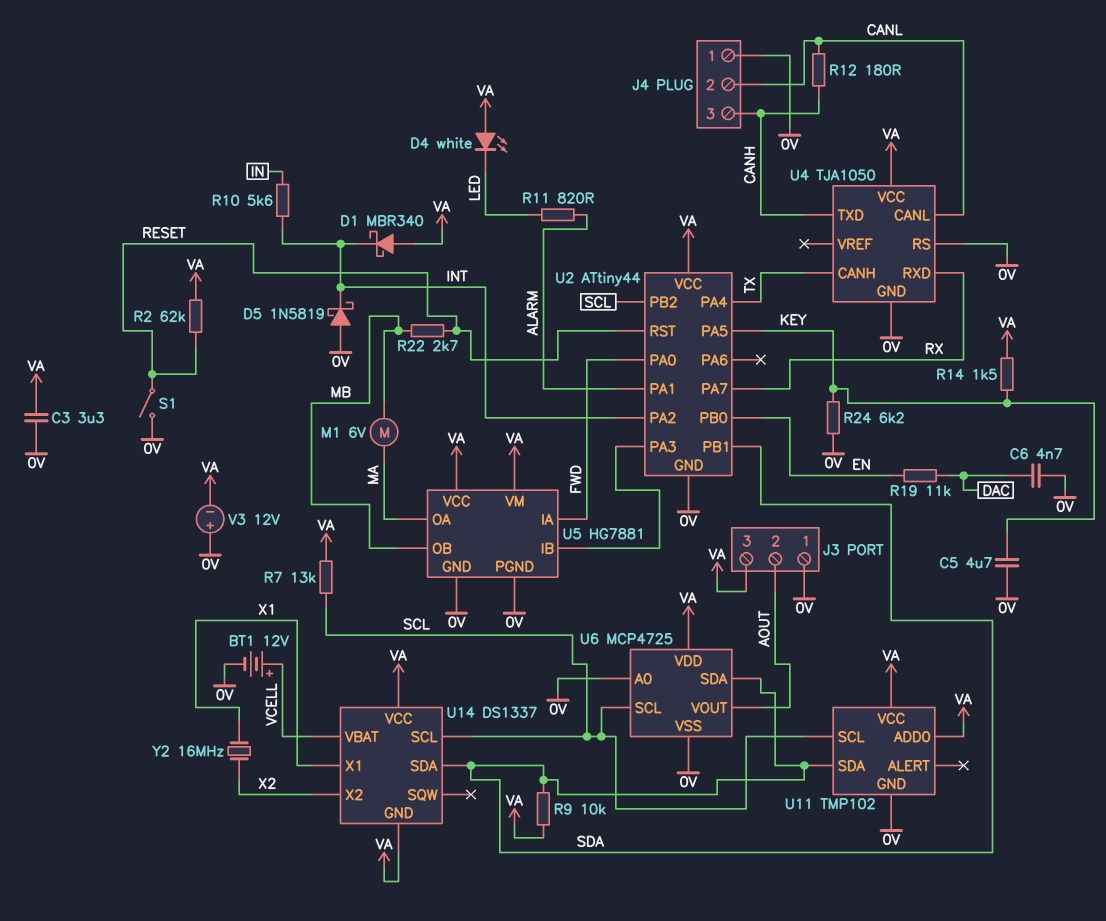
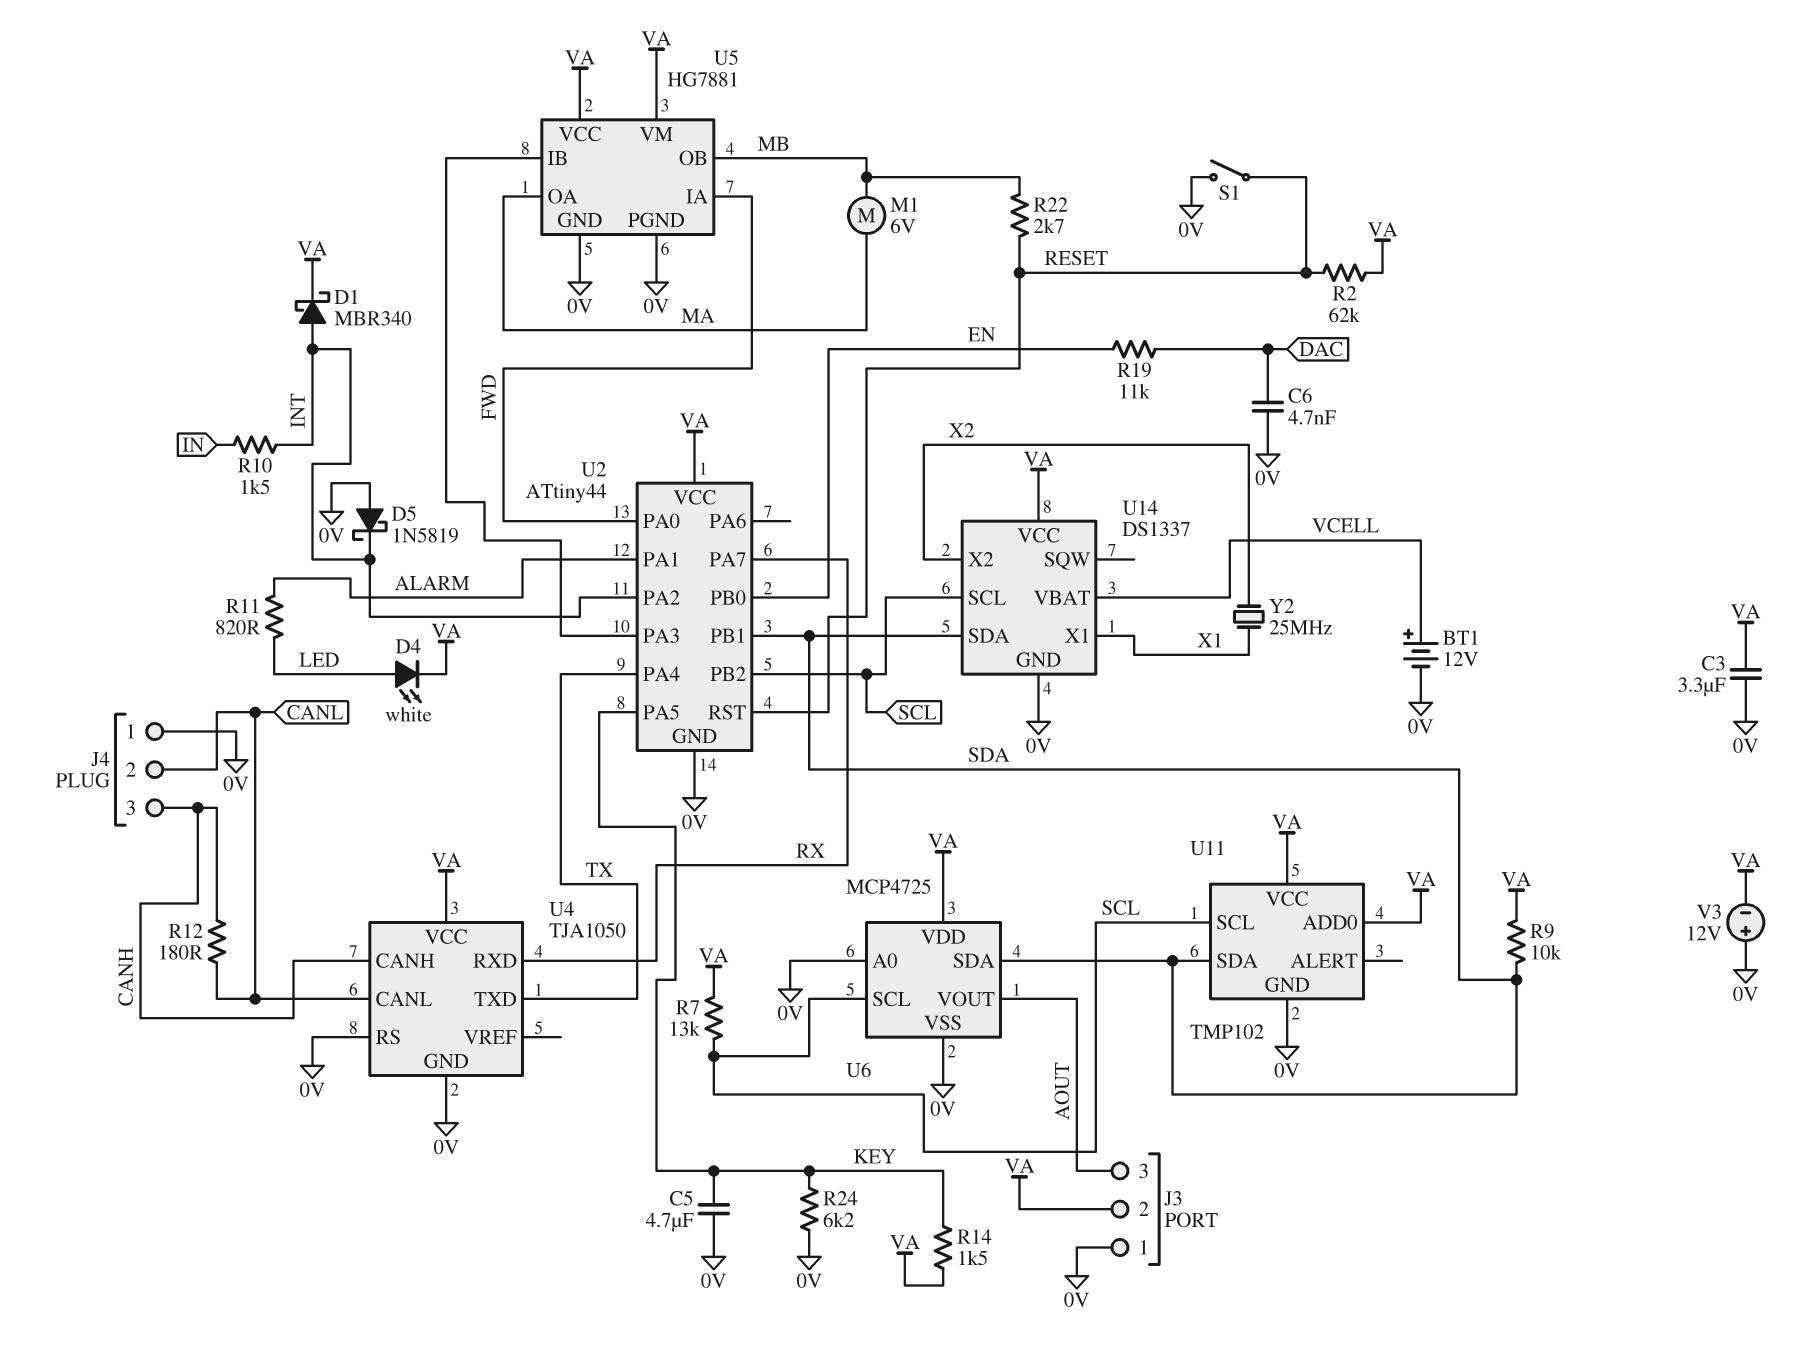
D1: schottky MBR340 (A VA, K INT) -> schottky MBR340 (A INT, K VA)
D4: LED white (A VA, K LED) -> LED white (A LED, K VA)
J3 pin 2: AOUT -> VA
J3 pin 3: VA -> AOUT
R10: 5.6k (IN, INT) -> 1.5k (IN, INT)
U4 pin CANH: TX -> CANH
U4 pin TXD: CANH -> TX
U14 pin GND: VA -> 0V
Y2: 16MHz (X1, X2) -> 25MHz (X1, X2)

